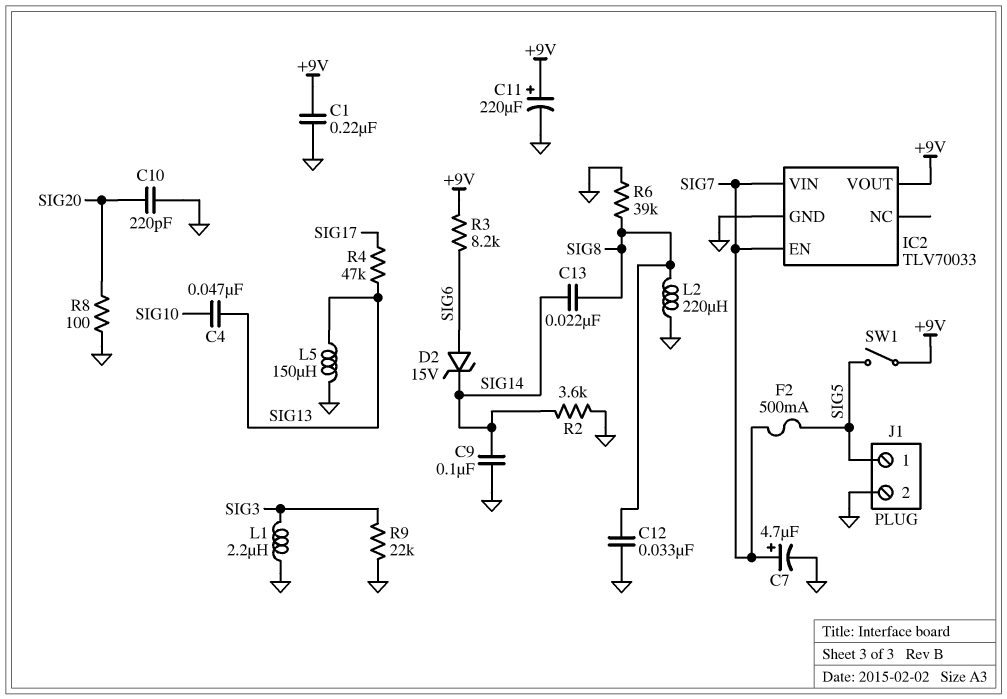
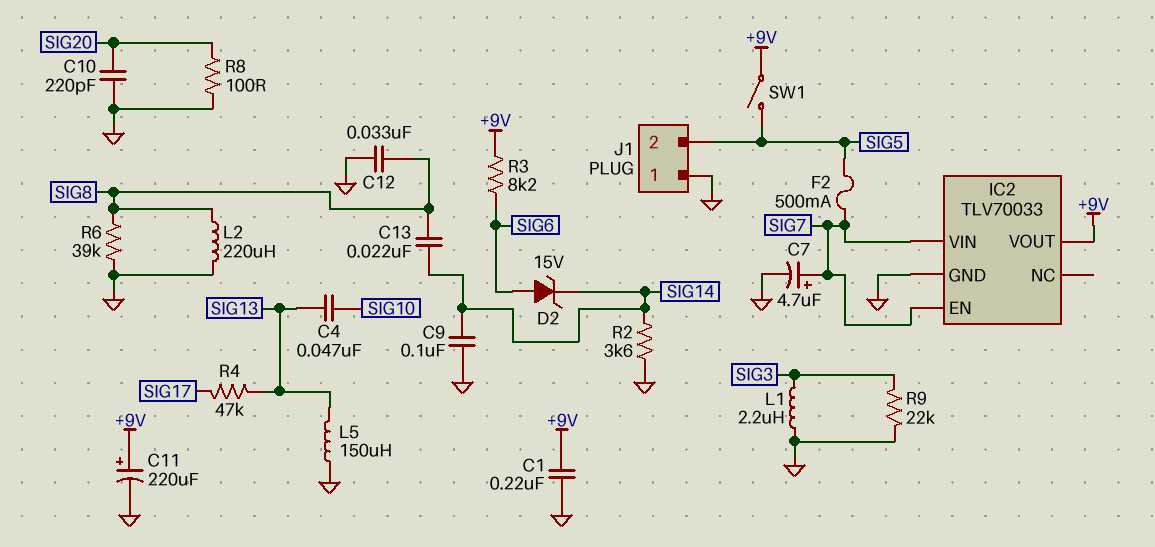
J1 pin 1: SIG5 -> GND
J1 pin 2: GND -> SIG5

